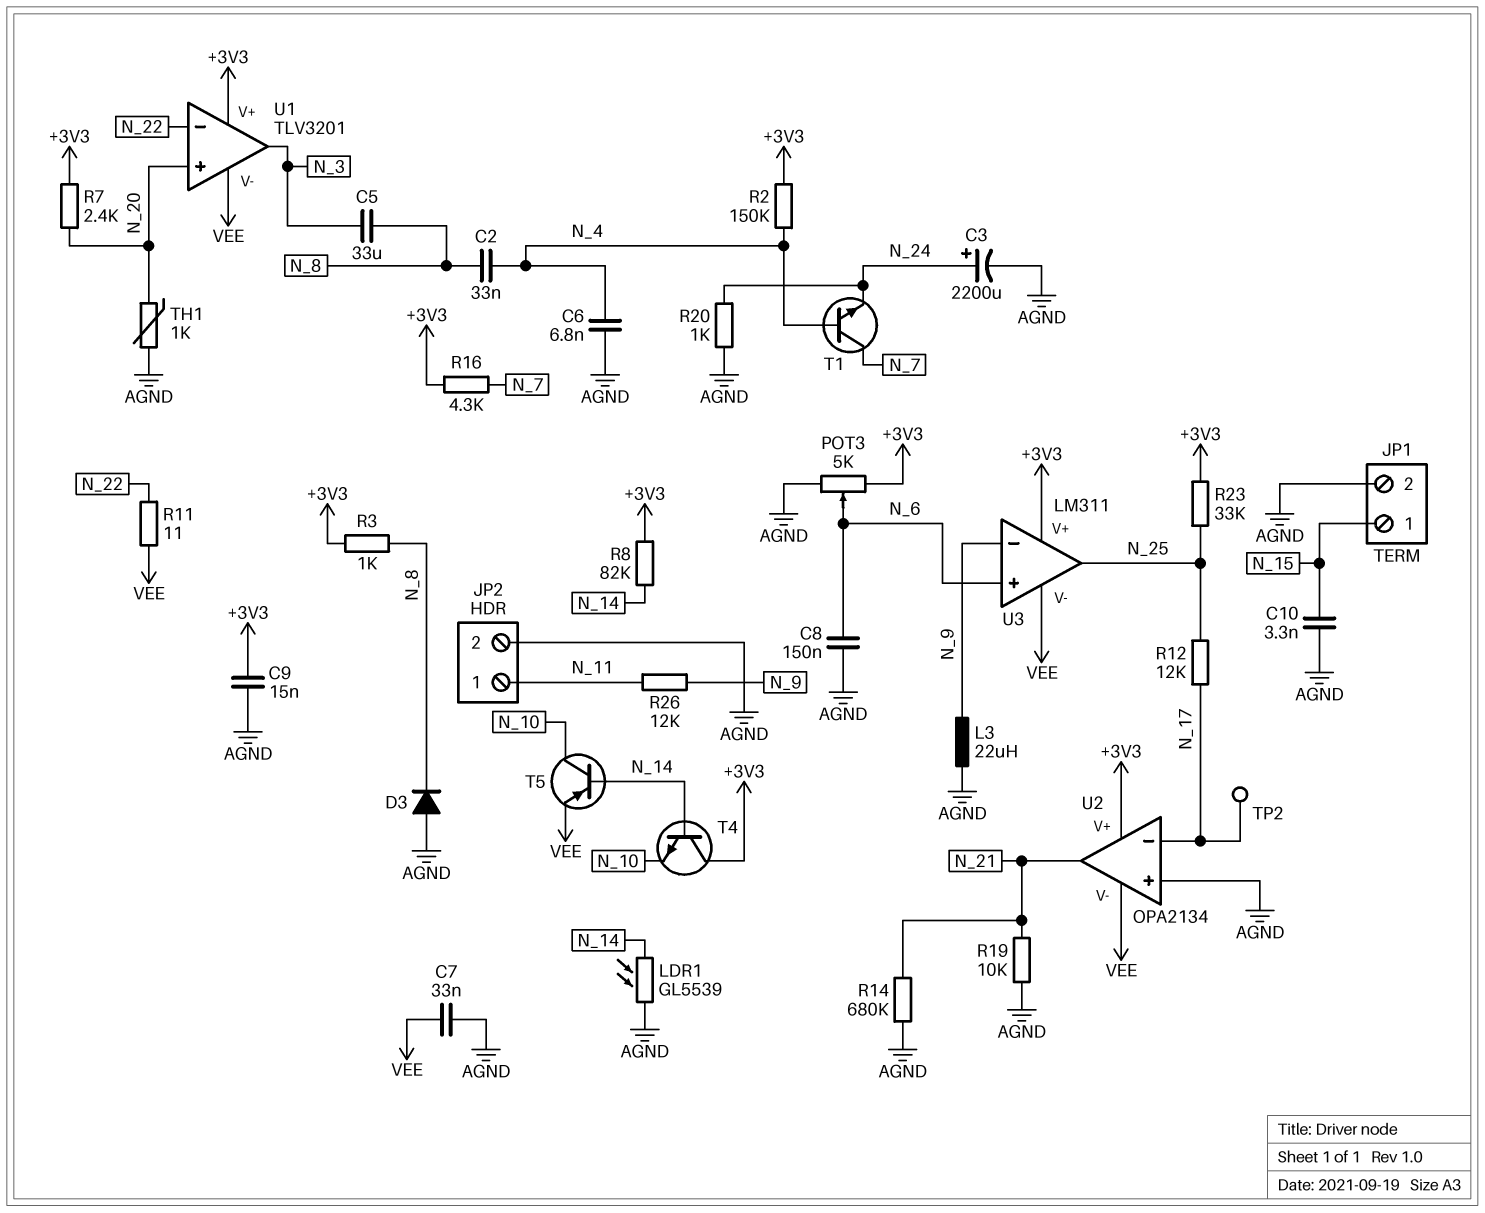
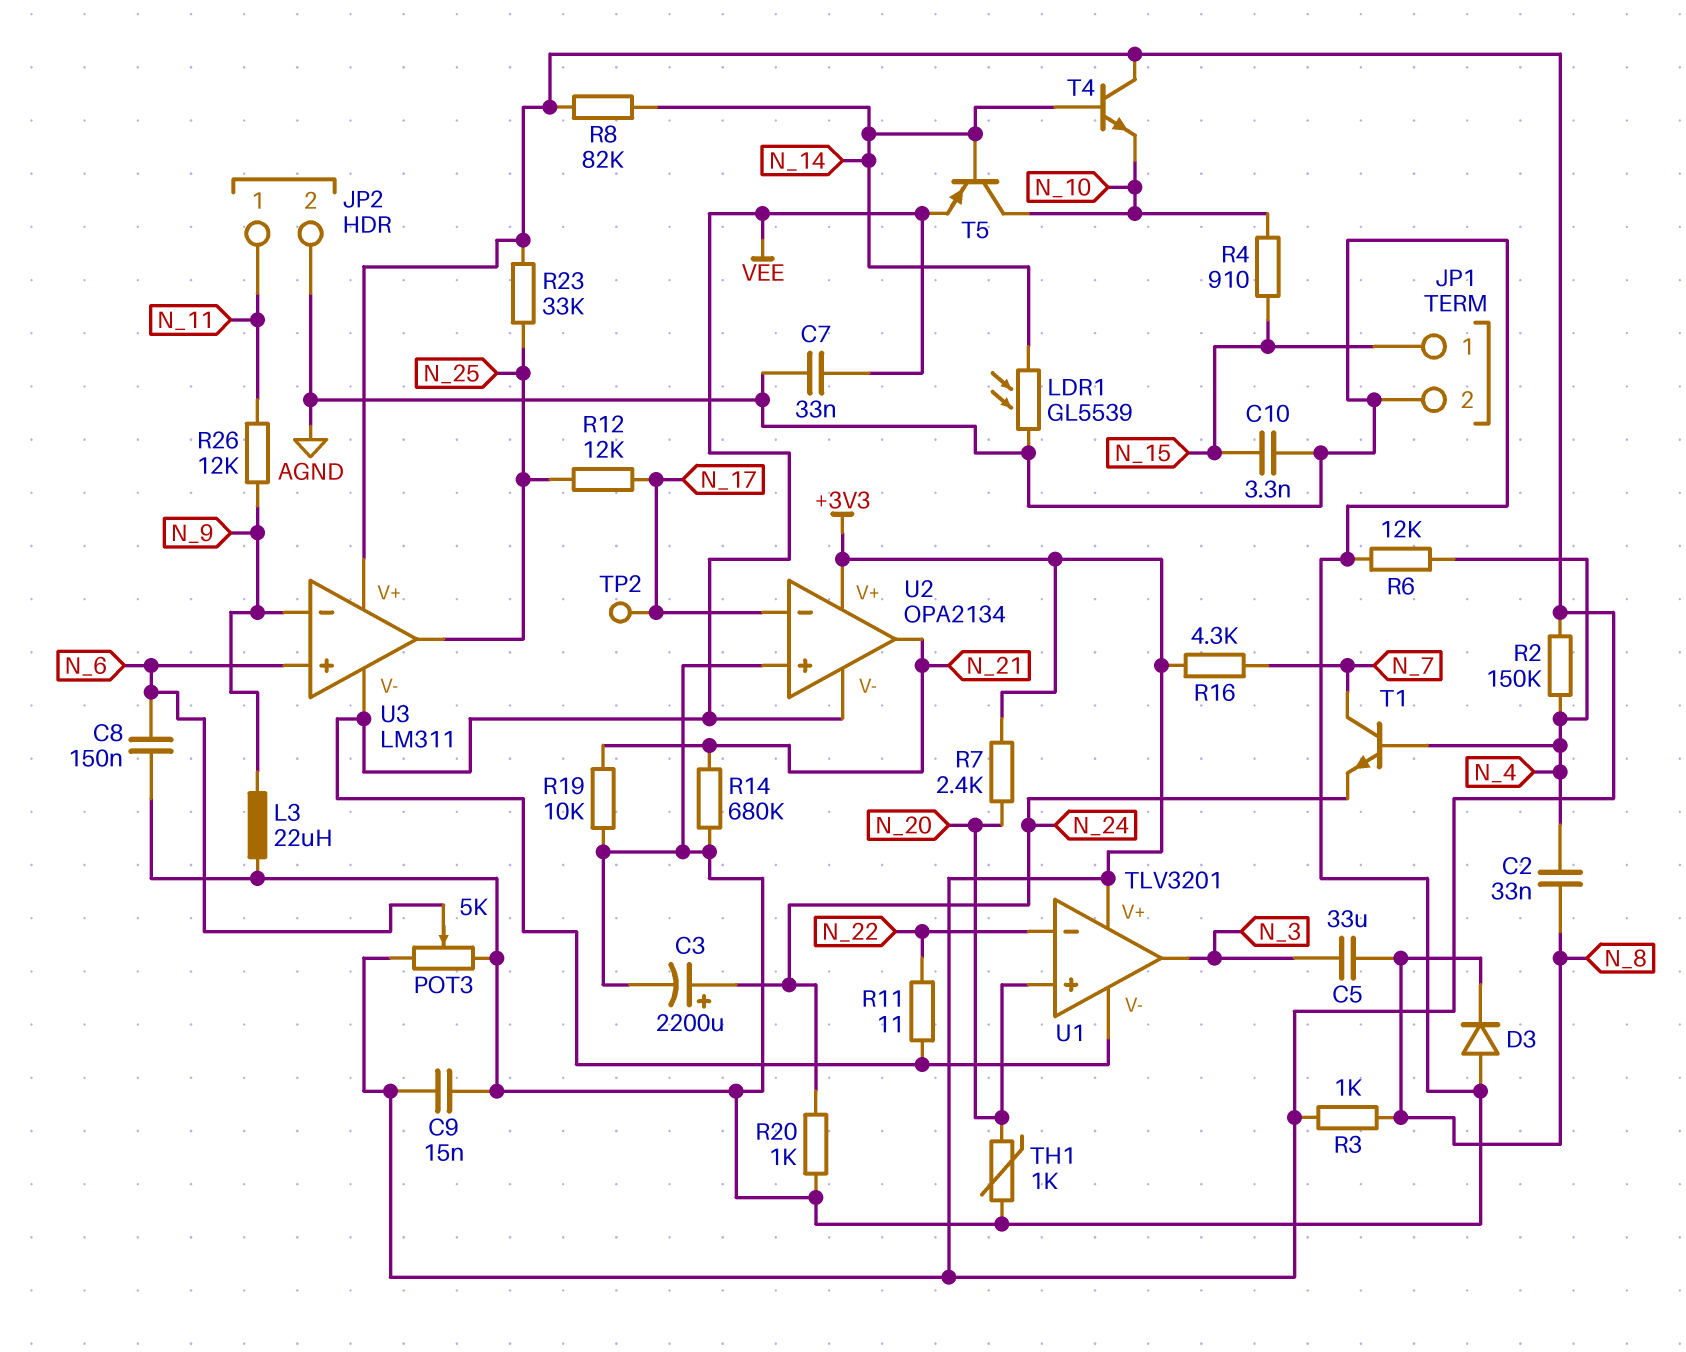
C6: 6.8nF (AGND, N_4) -> none
R4: none -> 910 (N_10, N_15)
R6: none -> 12k (AGND, N_4)

